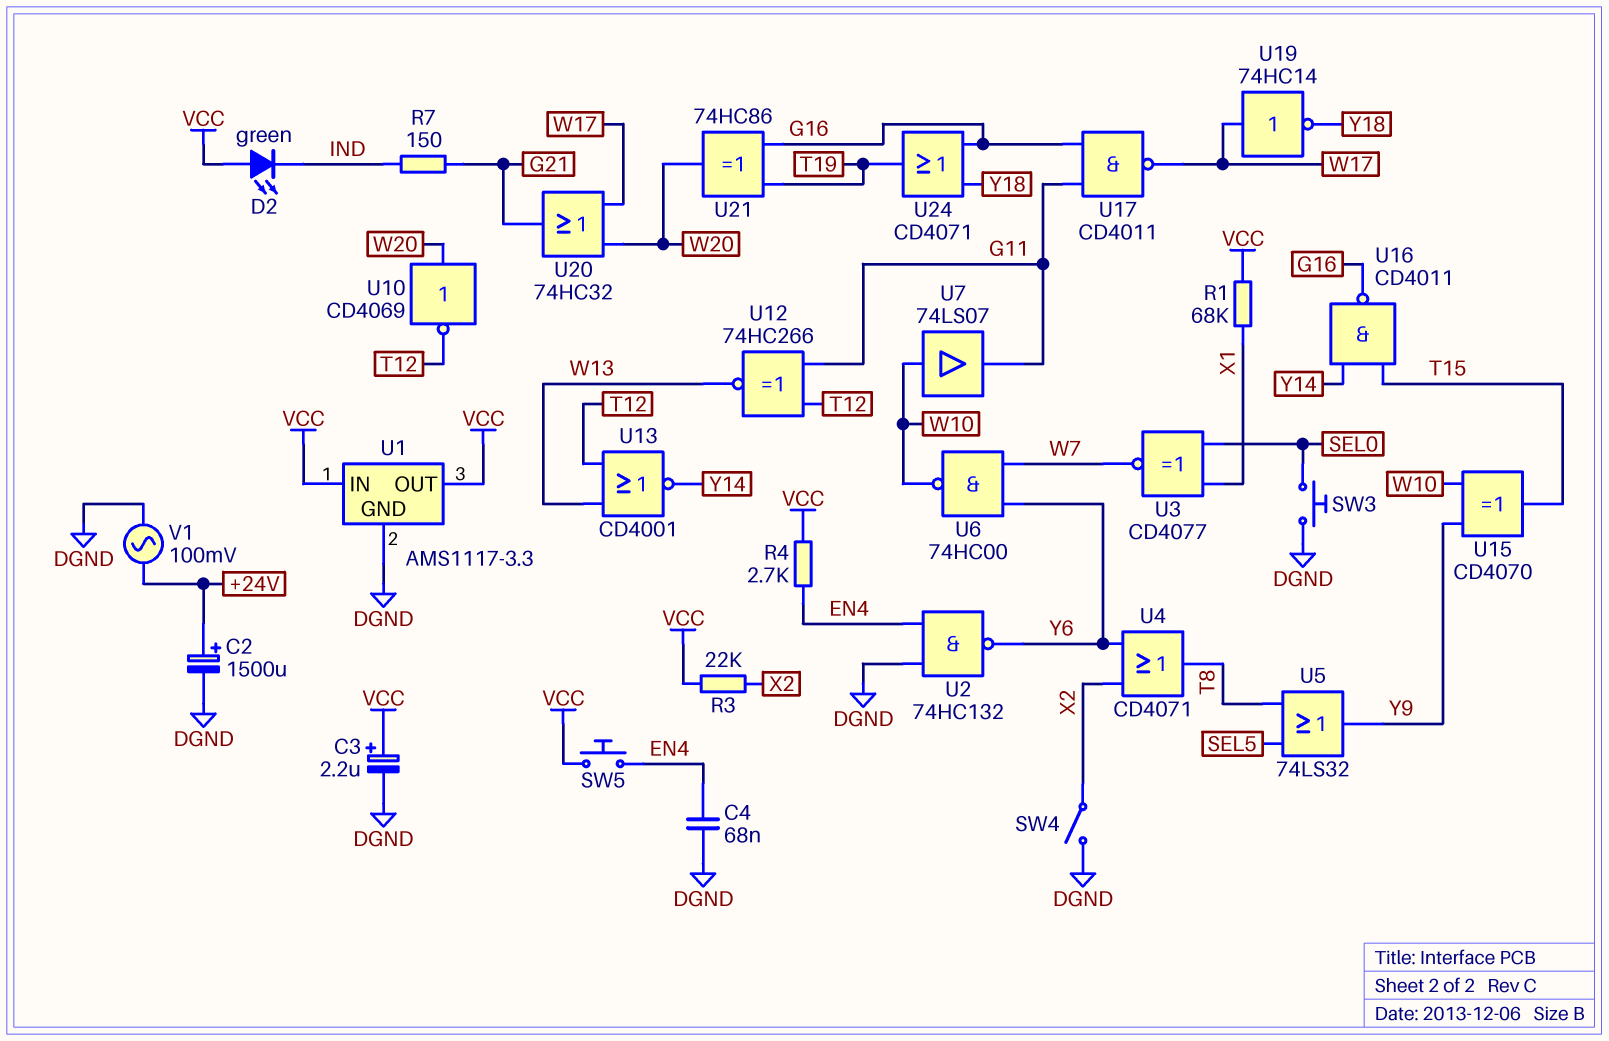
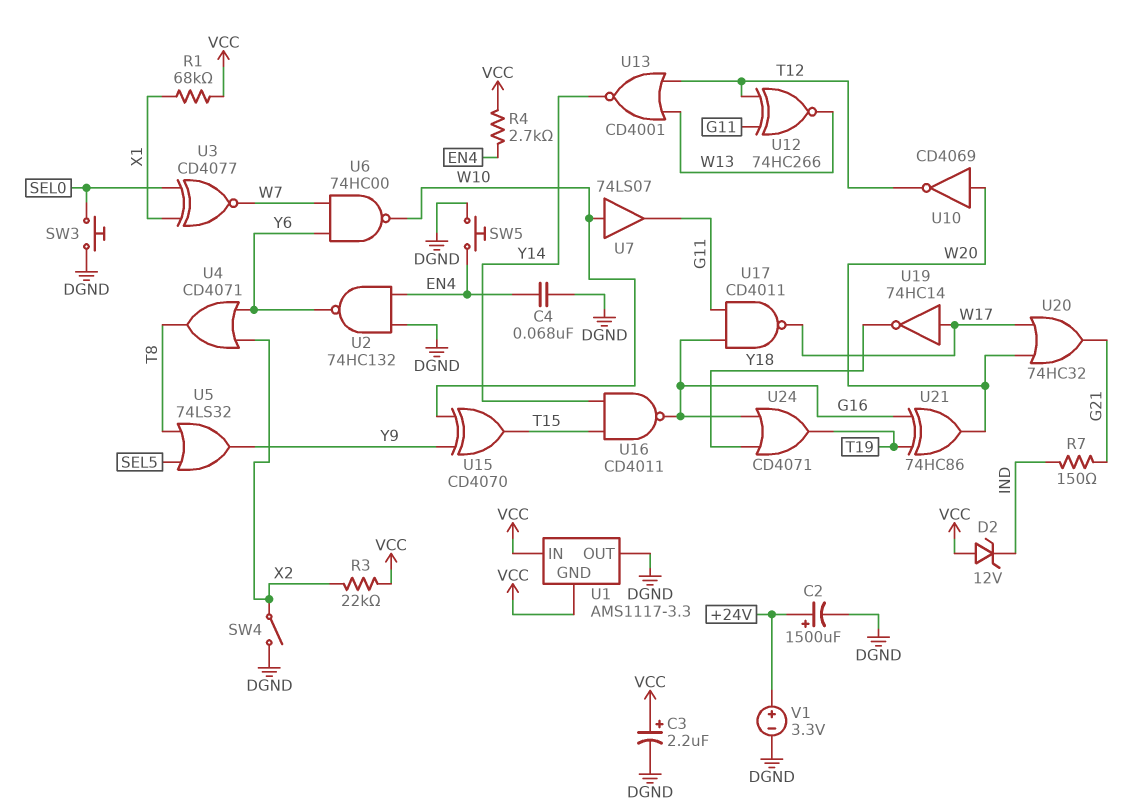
D2: LED green (A VCC, K IND) -> zener 12V (A VCC, K IND)
SW5: button (EN4, VCC) -> button (DGND, EN4)
U1 pin GND: DGND -> VCC
U1 pin OUT: VCC -> DGND
V1: AC 100mV (+24V, DGND) -> 3.3V (plus +24V, minus DGND)

